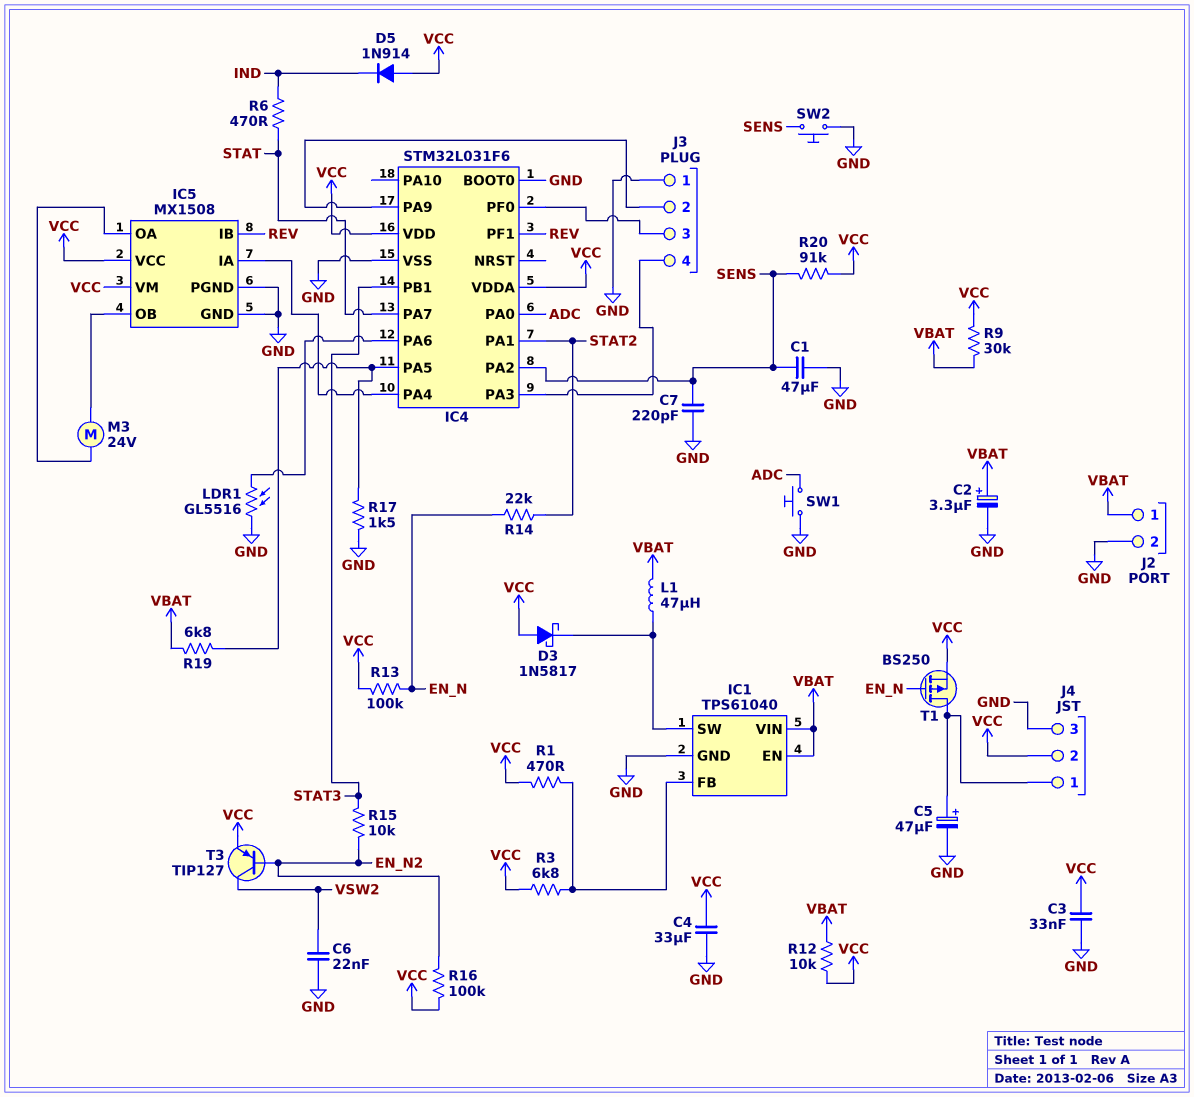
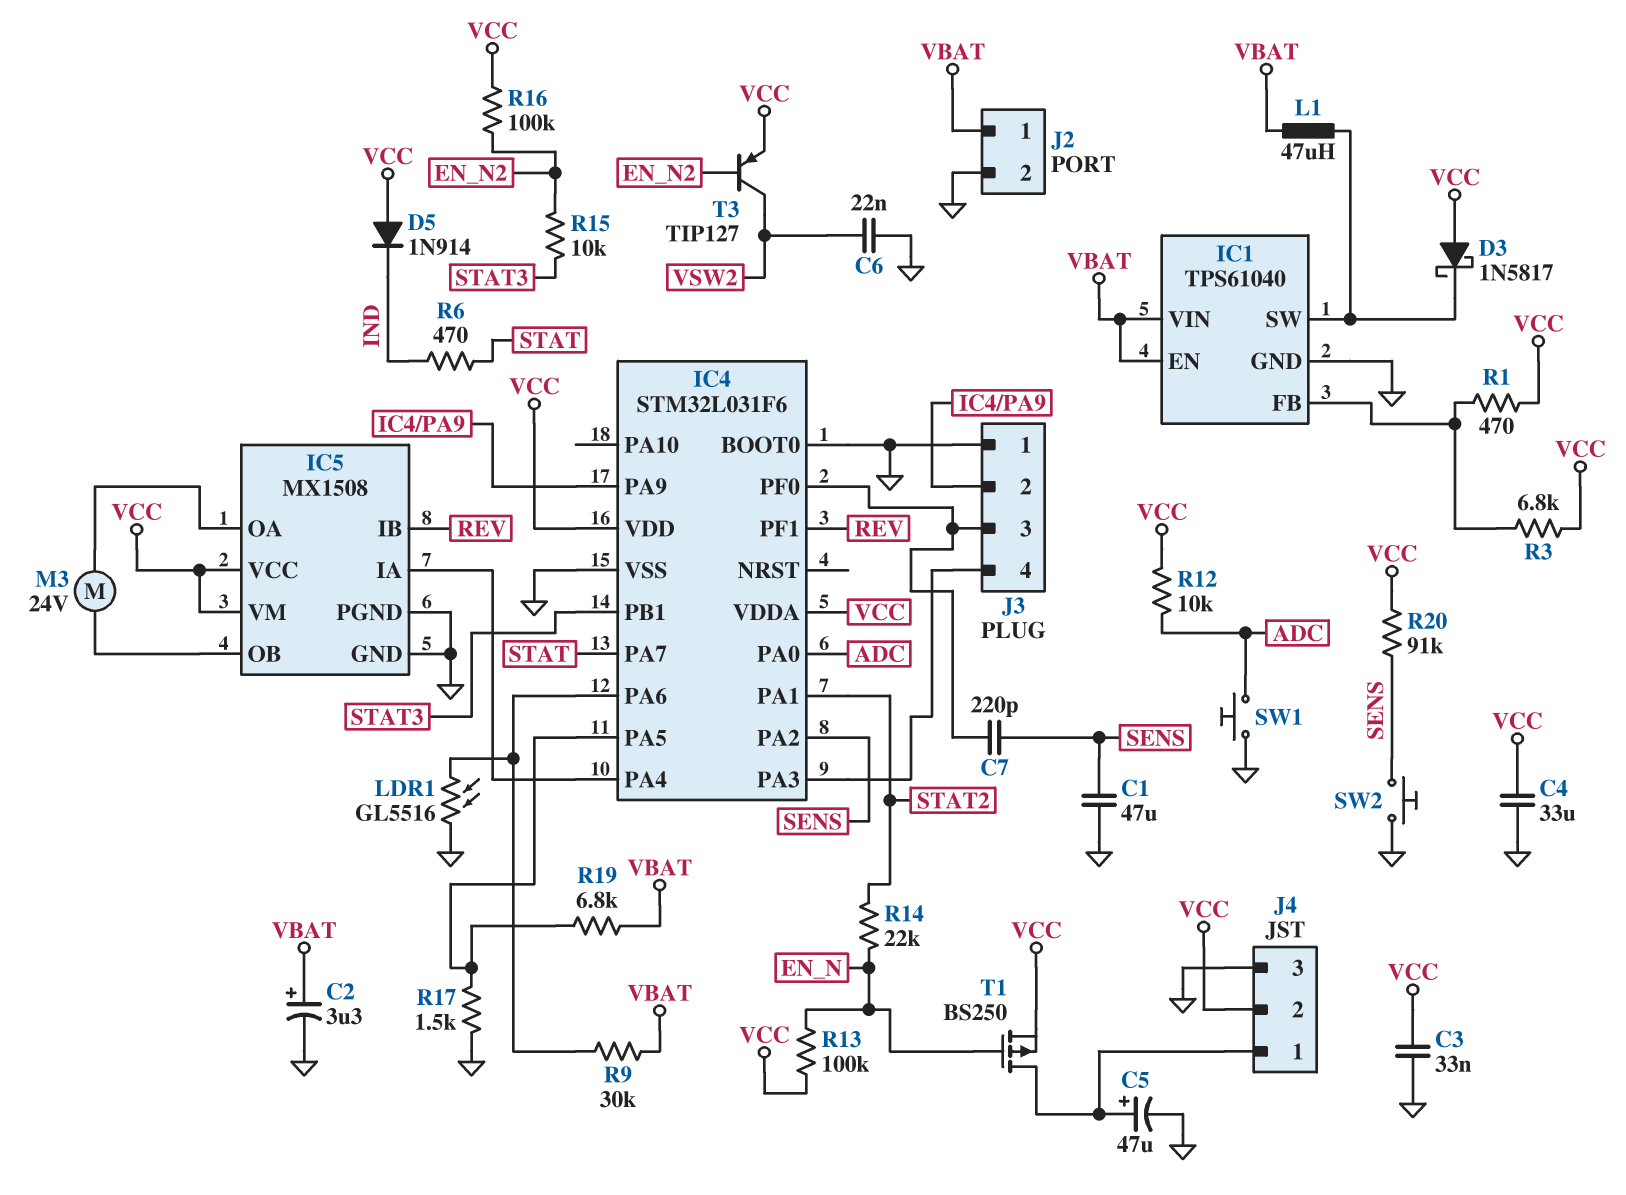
C7: 220pF (GND, SENS) -> 220pF (IC4/PF0, SENS)
R9: 30k (VBAT, VCC) -> 30k (IC4/PA6, VBAT)
R12: 10k (VBAT, VCC) -> 10k (ADC, VCC)

